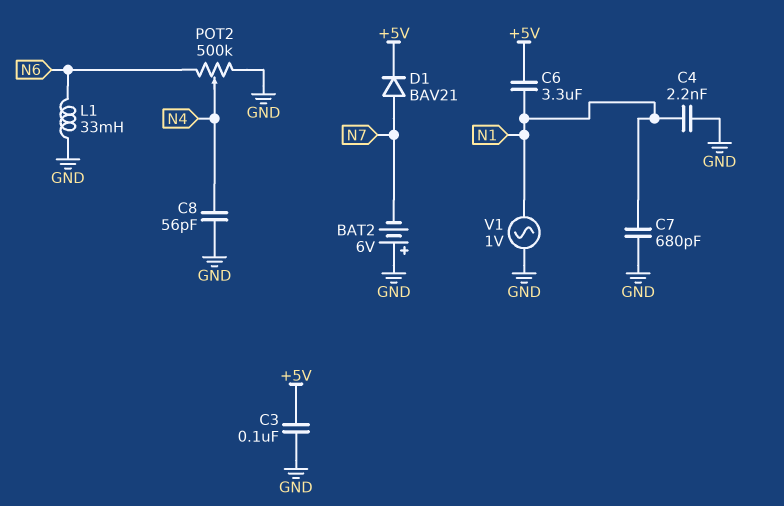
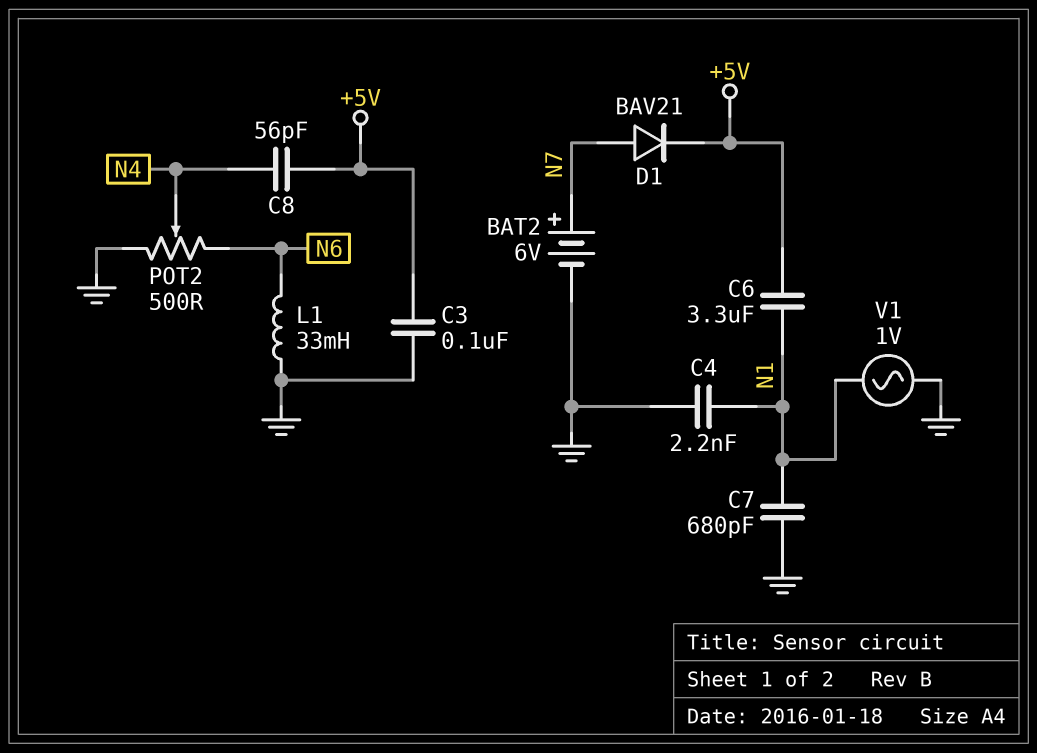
BAT2: 6V (plus GND, minus N7) -> 6V (plus N7, minus GND)
C8: 56pF (GND, N4) -> 56pF (+5V, N4)
POT2: 500k (GND, N6, wiper N4) -> 500 (GND, N6, wiper N4)

